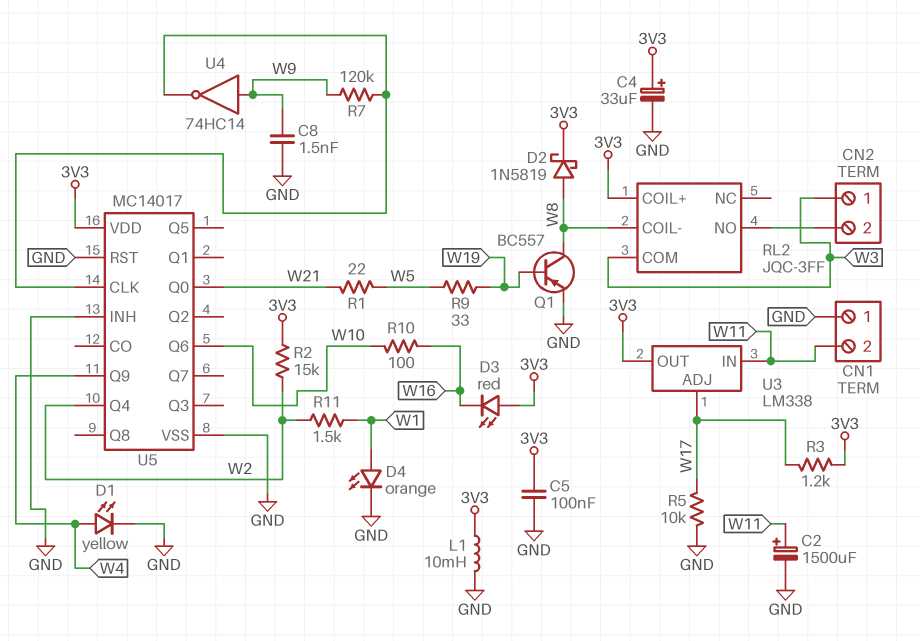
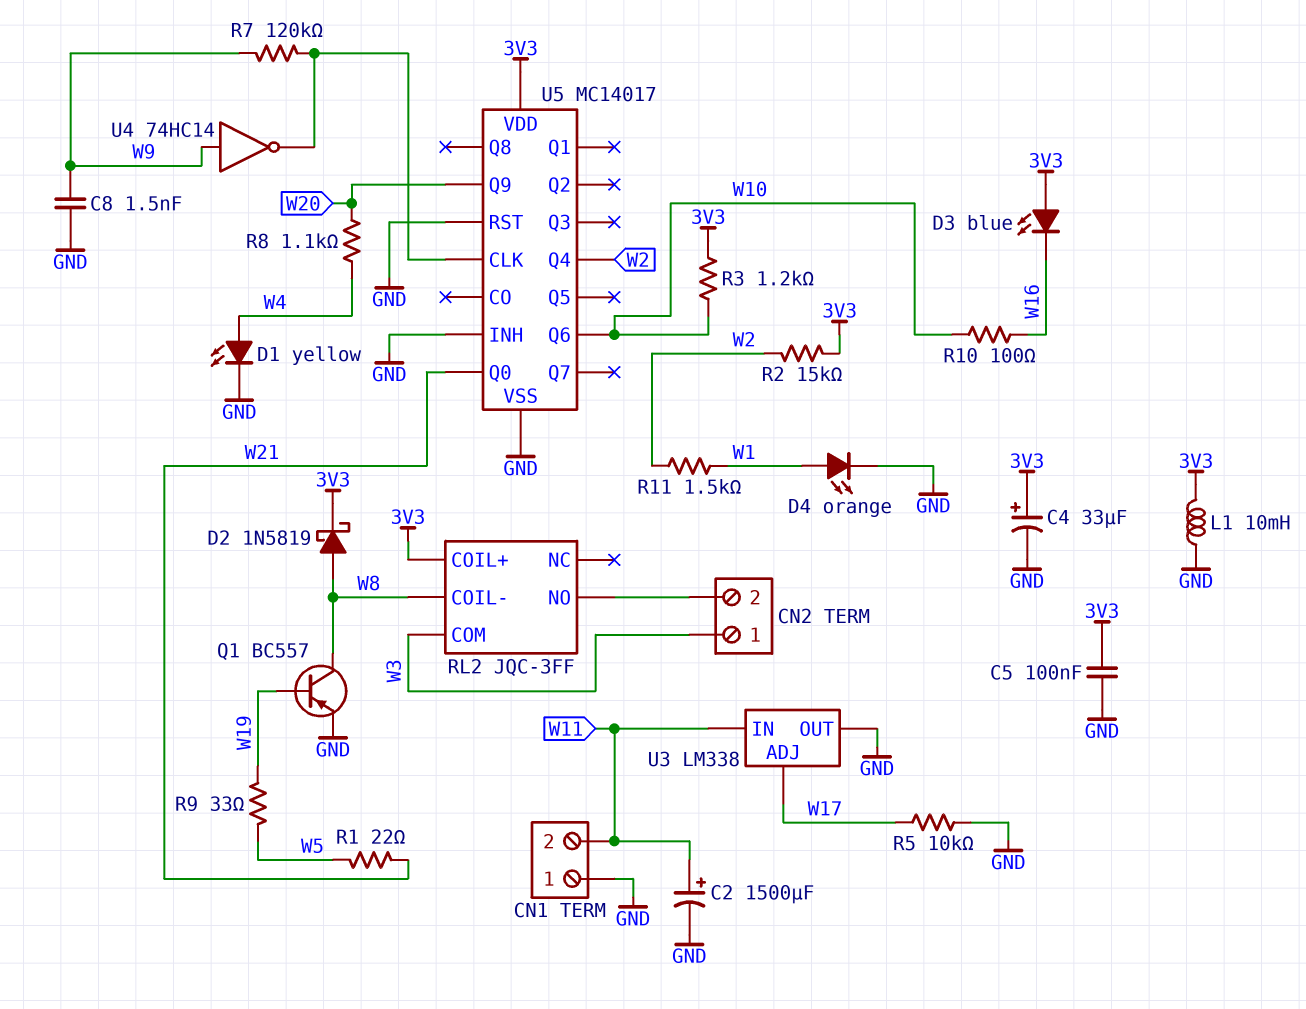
D3: LED red (A 3V3, K W16) -> LED blue (A 3V3, K W16)
R3: 1.2k (3V3, W17) -> 1.2k (3V3, W10)
R8: none -> 1.1k (W4, W20)
U3 pin OUT: 3V3 -> GND
U5 pin Q9: W4 -> W20

